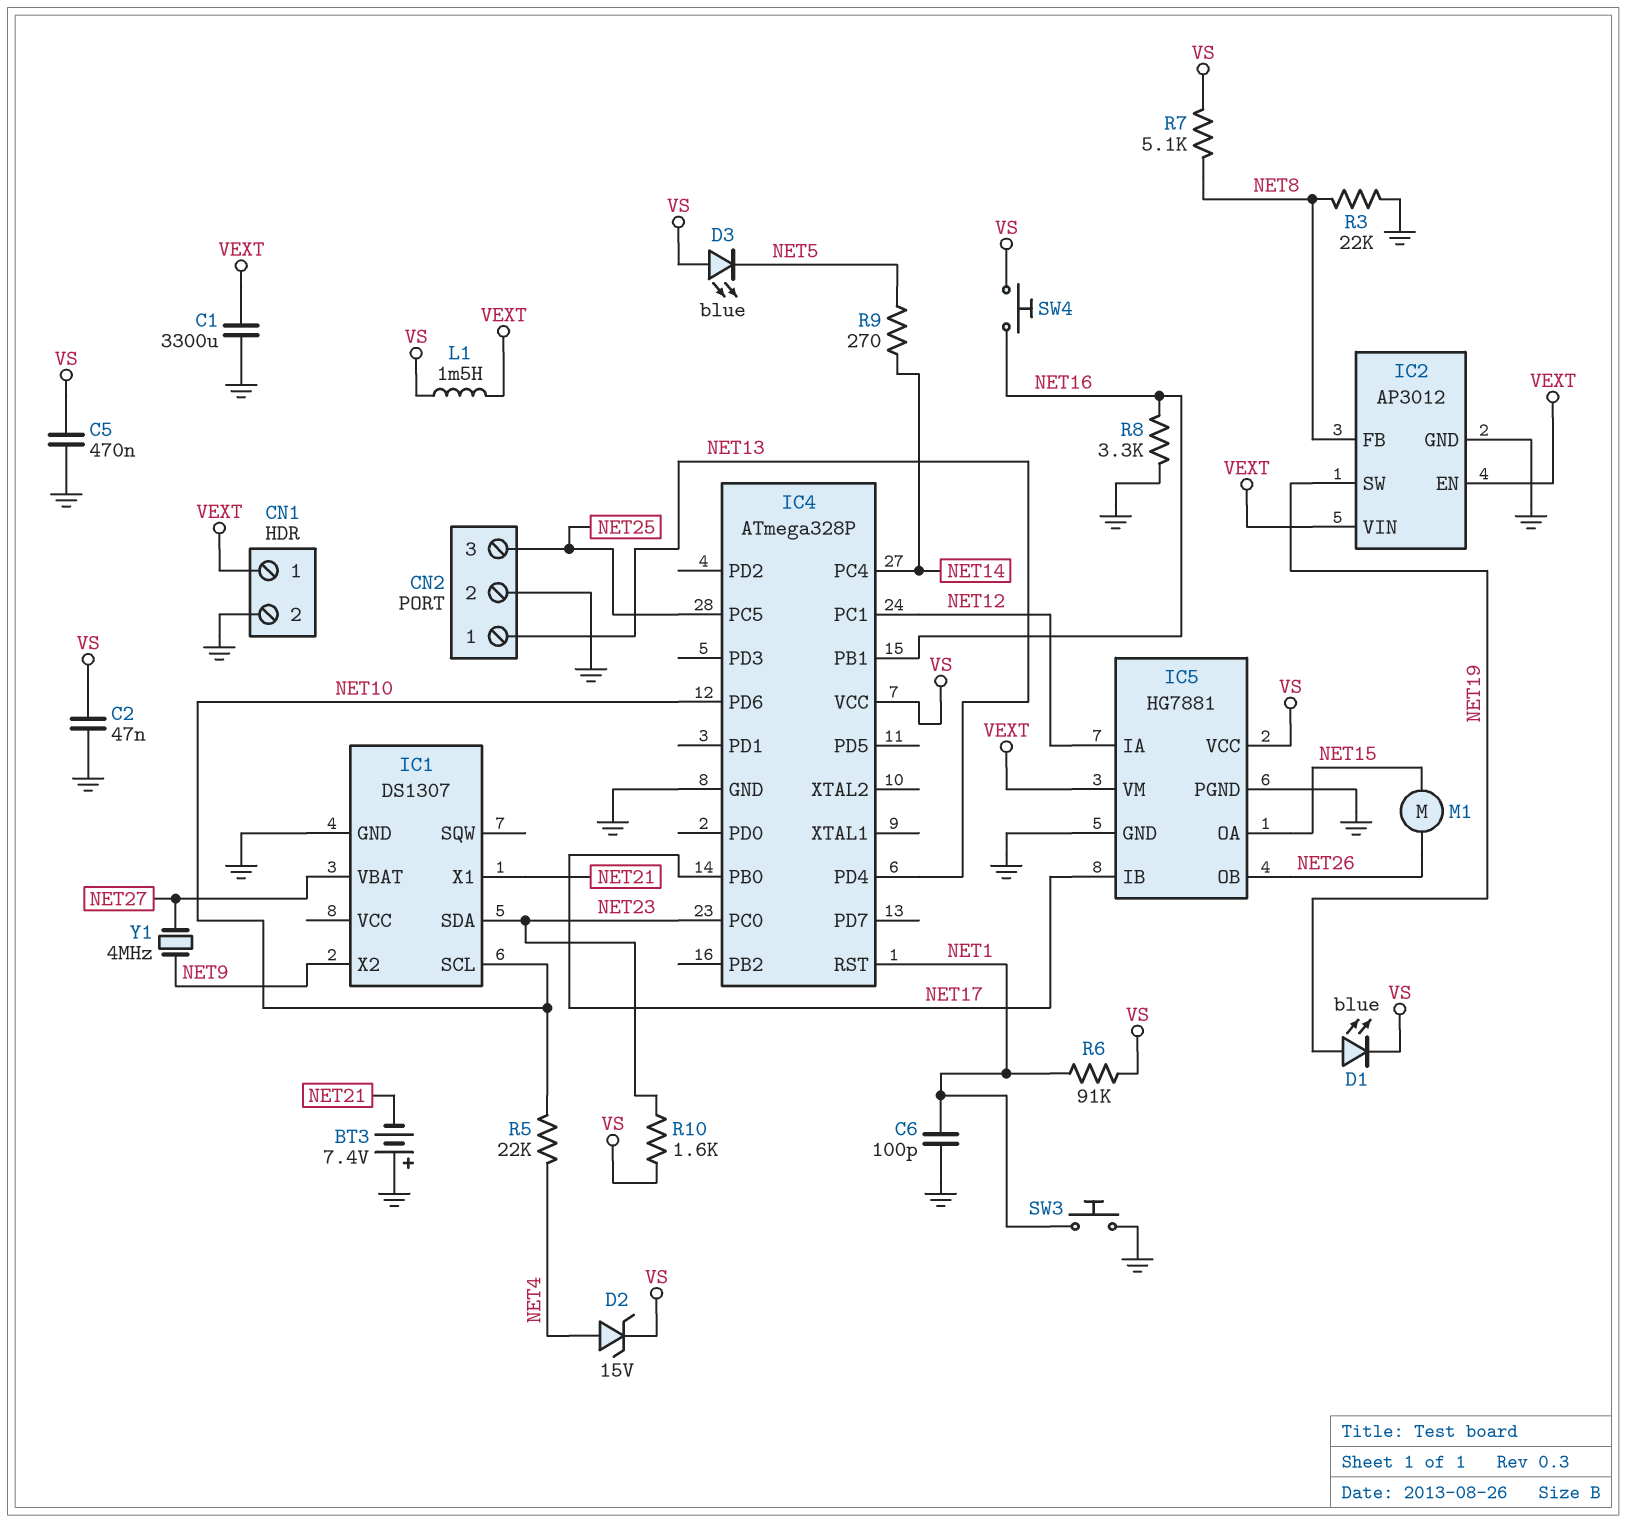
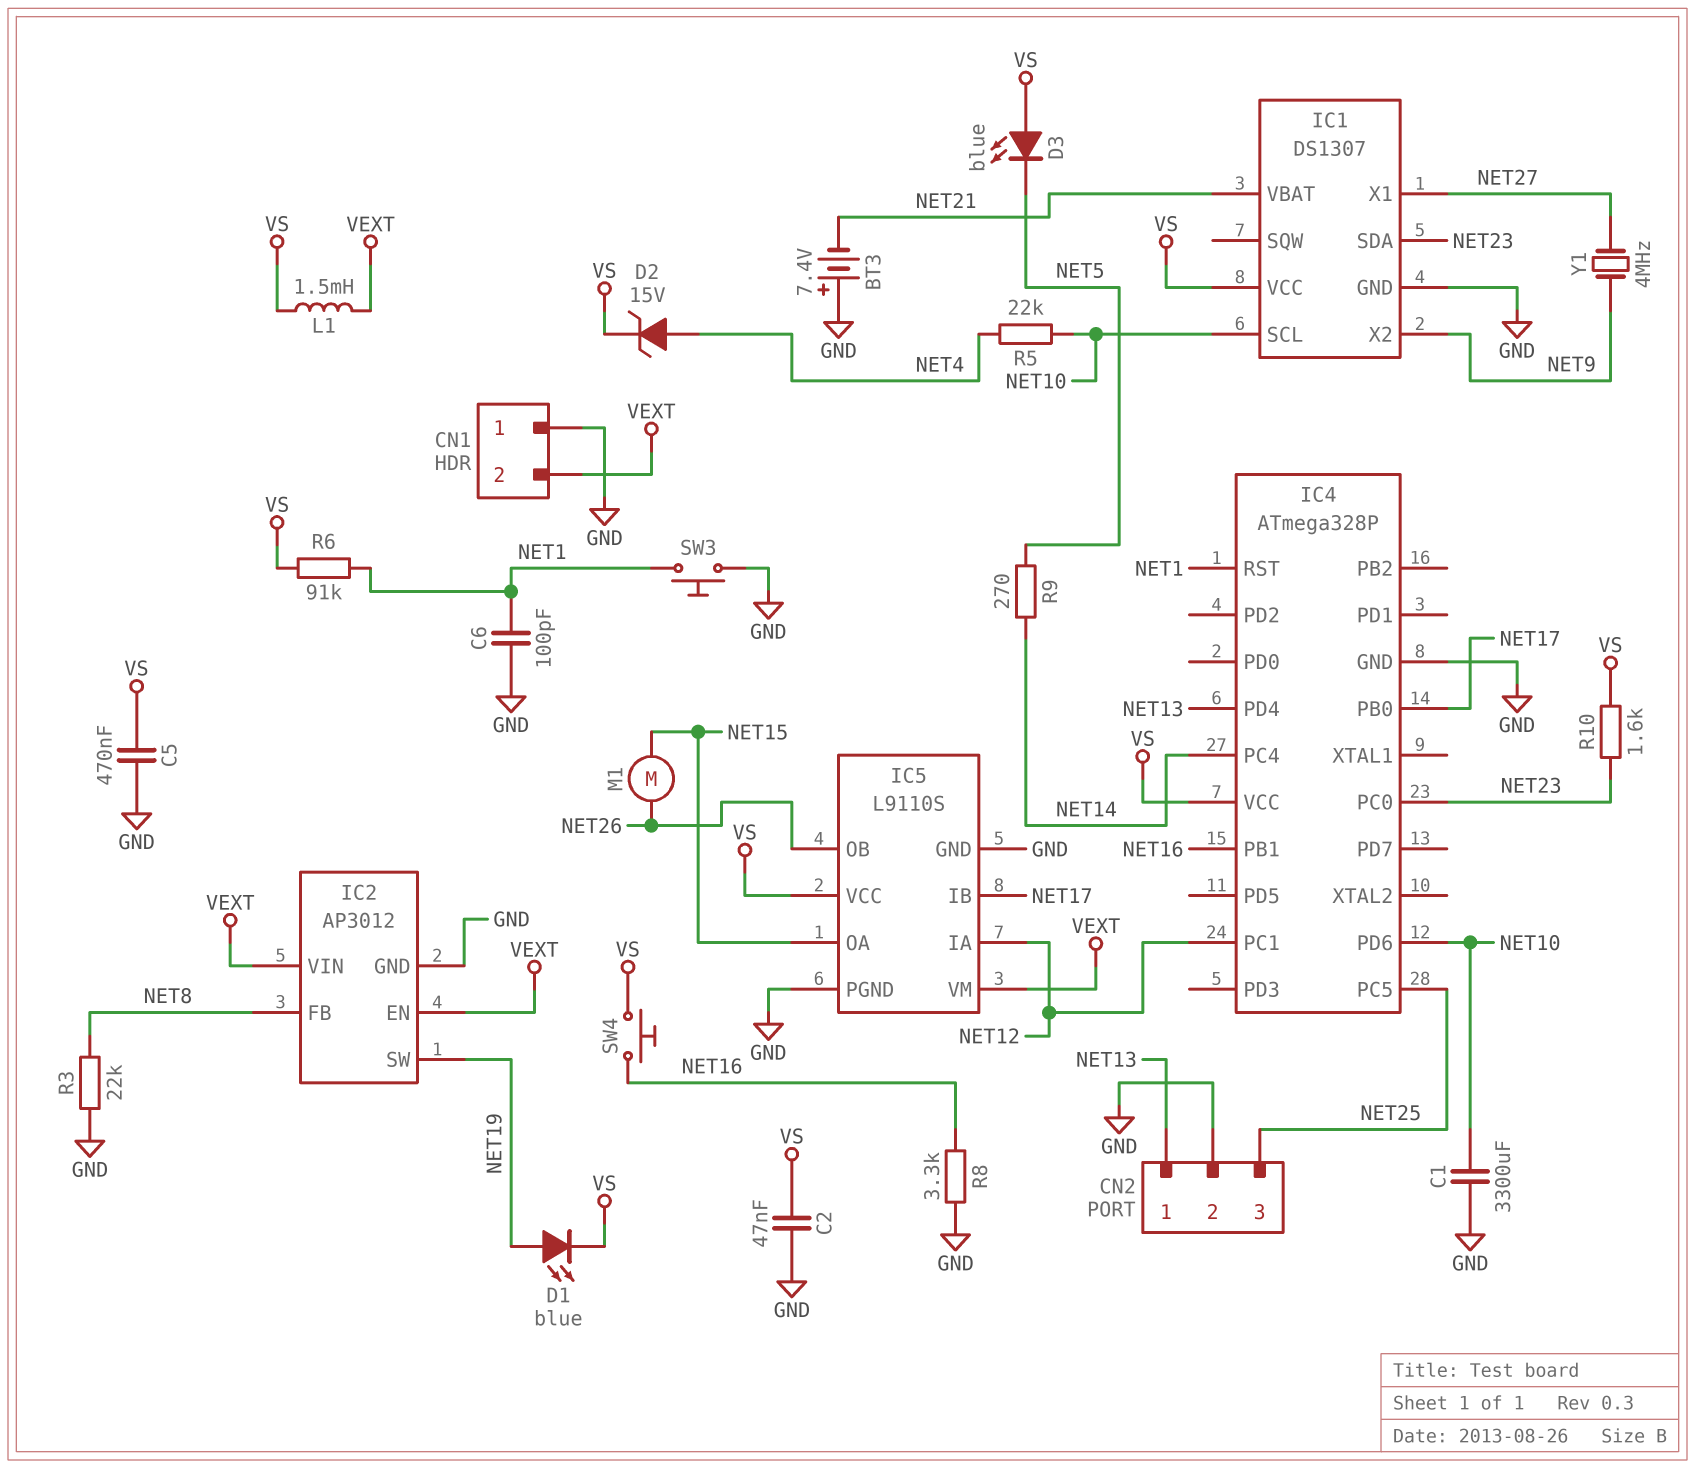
C1: 3300uF (GND, VEXT) -> 3300uF (GND, NET10)
CN1 pin 1: VEXT -> GND
CN1 pin 2: GND -> VEXT
IC1 pin VBAT: NET27 -> NET21
IC1 pin VCC: none -> VS
IC1 pin X1: NET21 -> NET27
IC5: HG7881 -> L9110S
R7: 5.1k (NET8, VS) -> none

